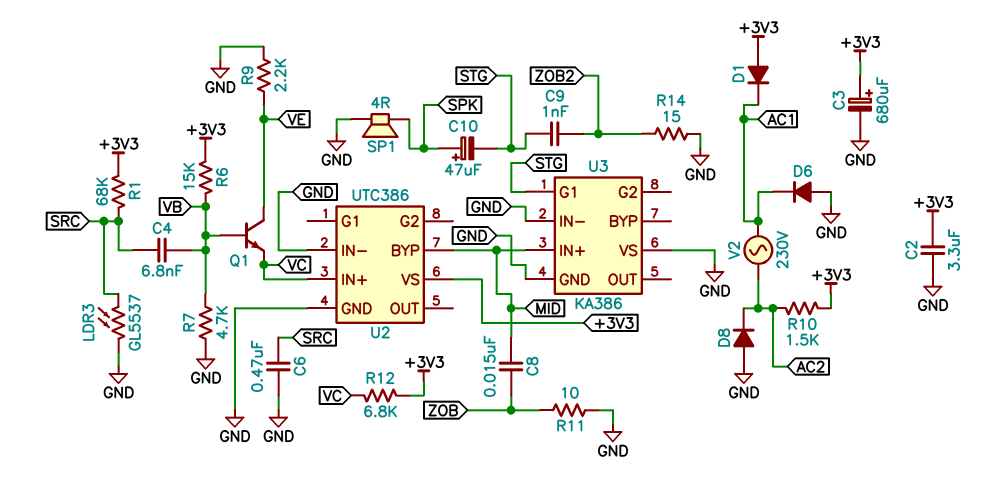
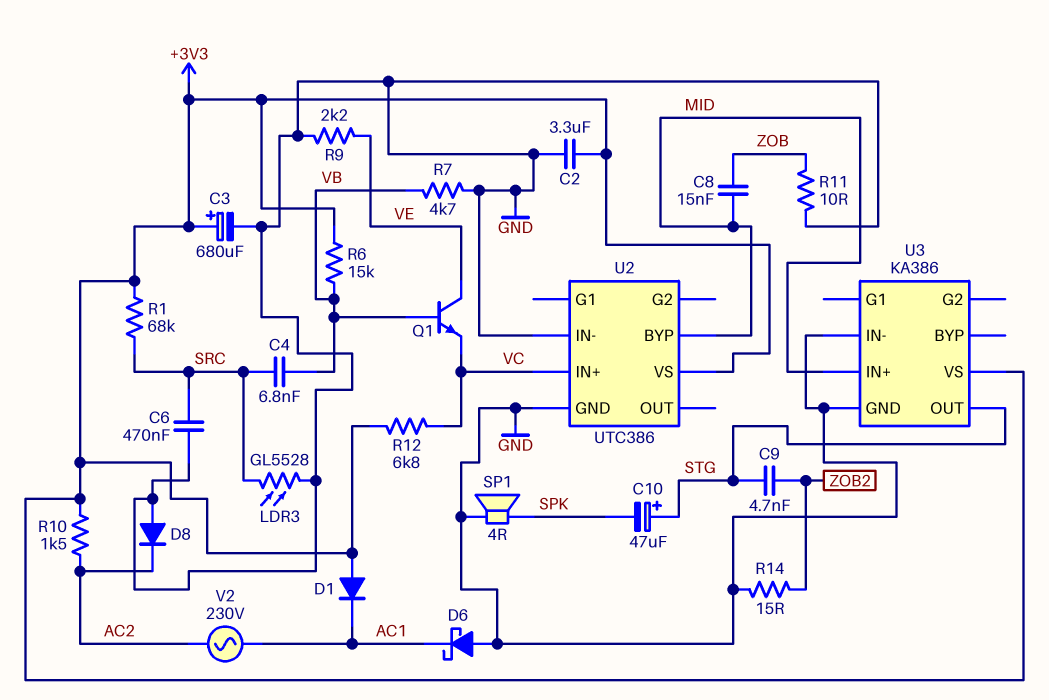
C9: 1nF (STG, ZOB2) -> 4.7nF (STG, ZOB2)
C10: 47uF (plus SPK, minus STG) -> 47uF (plus STG, minus SPK)
D6: diode (A GND, K AC1) -> schottky (A GND, K AC1)
LDR3: GL5537 (GND, SRC) -> GL5528 (GND, SRC)
U3 pin G1: STG -> none
U3 pin OUT: none -> STG
U3 pin VS: GND -> +3V3

